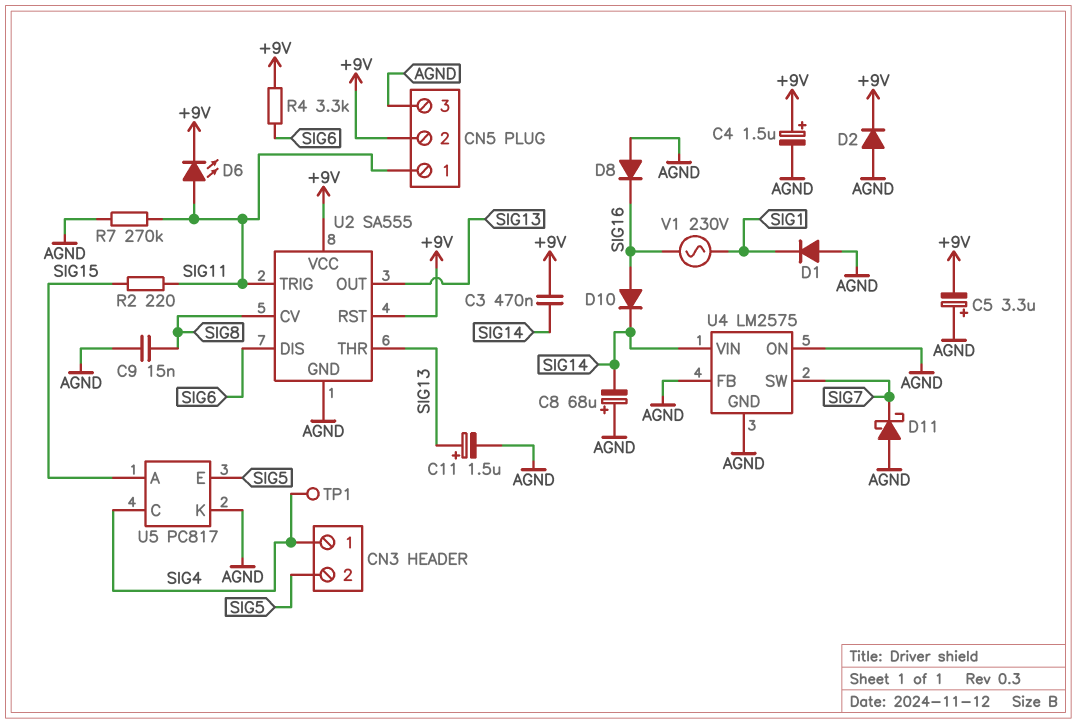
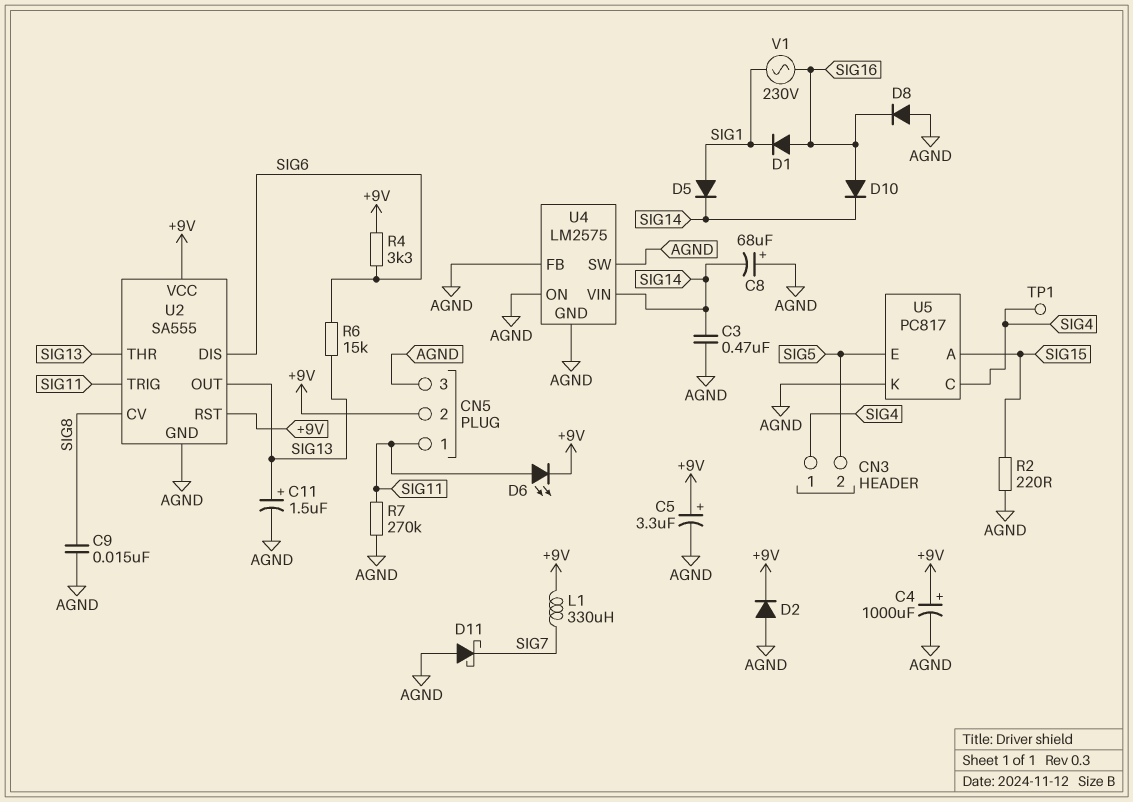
C3: 470nF (+9V, SIG14) -> 470nF (AGND, SIG14)
C4: 1.5uF (plus +9V, minus AGND) -> 1000uF (plus +9V, minus AGND)
C5: 3.3uF (plus AGND, minus +9V) -> 3.3uF (plus +9V, minus AGND)
D1: diode (A AGND, K SIG1) -> diode (A SIG16, K SIG1)
D5: none -> diode (A SIG1, K SIG14)
L1: none -> 330uH (+9V, SIG7)
R2: 220 (SIG11, SIG15) -> 220 (AGND, SIG15)
R6: none -> 15k (SIG6, SIG13)
U4 pin SW: SIG7 -> AGND

